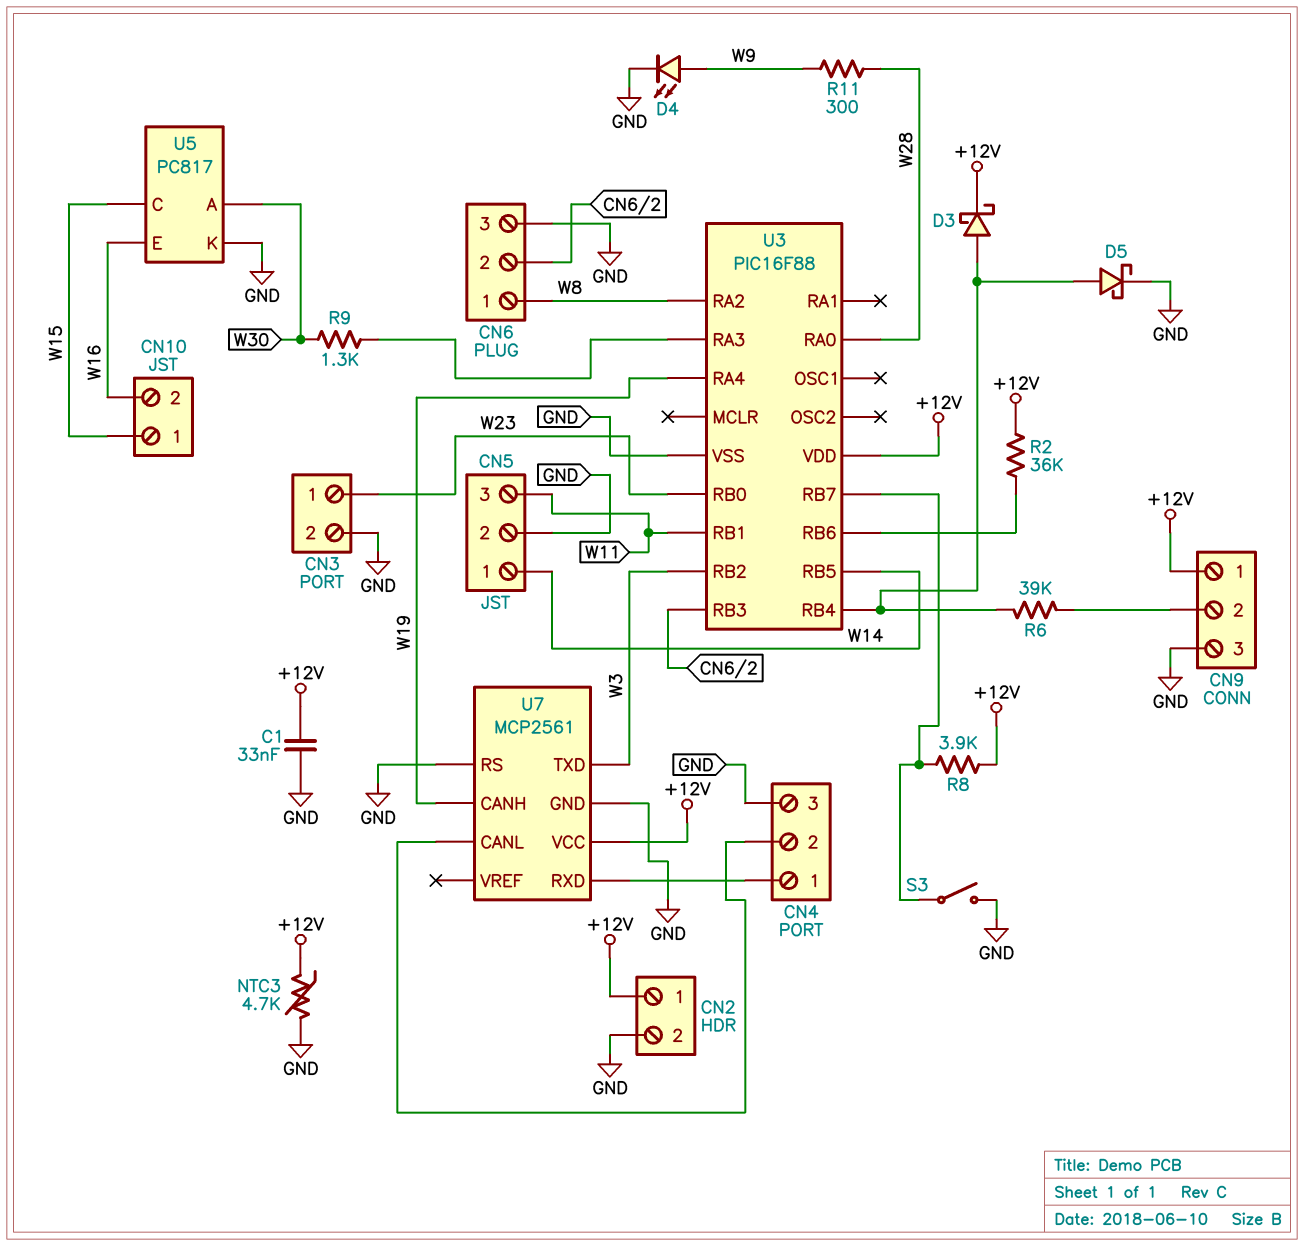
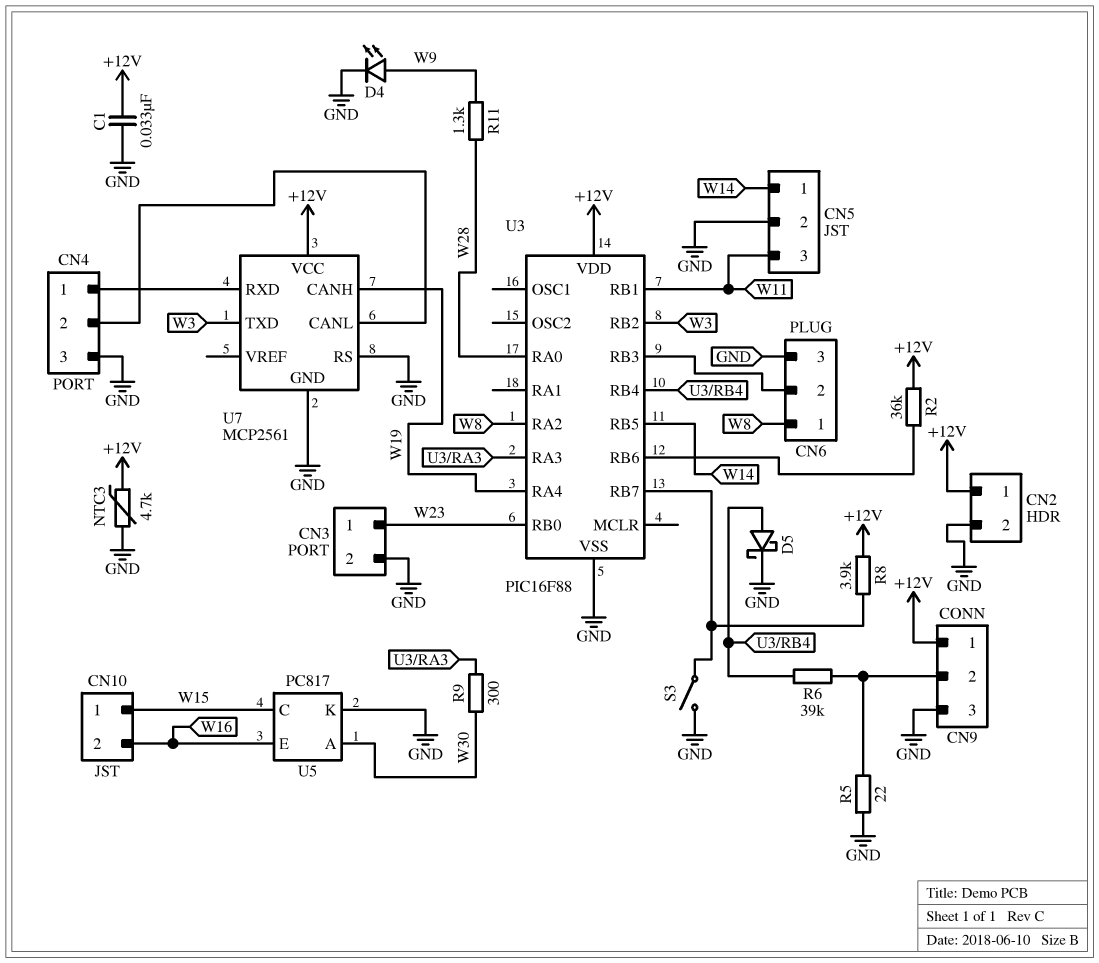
D3: schottky (A U3/RB4, K +12V) -> none
R5: none -> 22 (CN9/2, GND)
R9: 1.3k (U3/RA3, W30) -> 300 (U3/RA3, W30)
R11: 300 (W9, W28) -> 1.3k (W9, W28)

